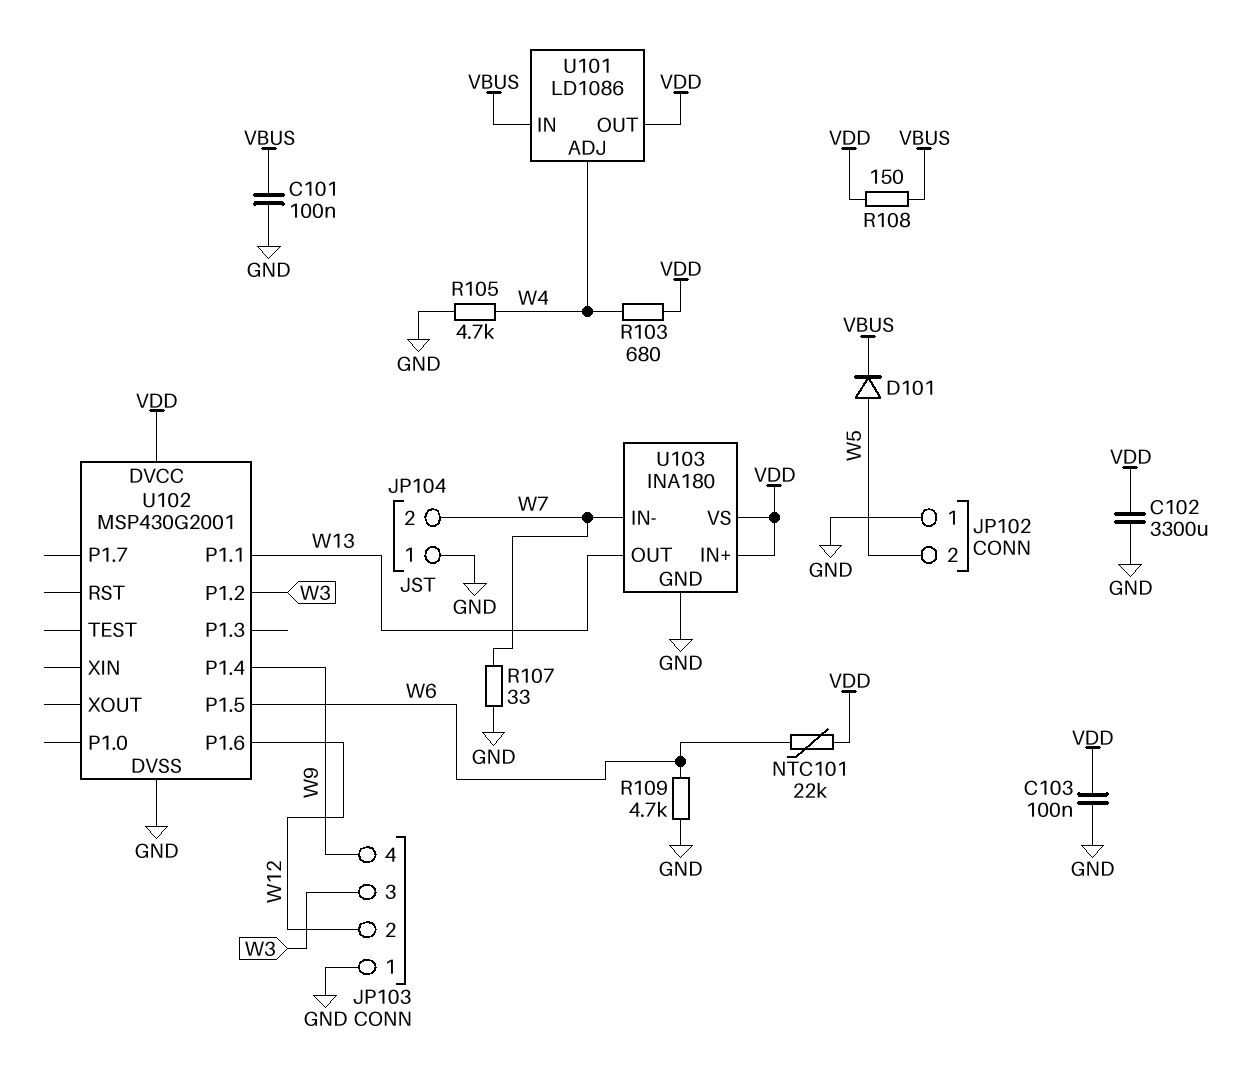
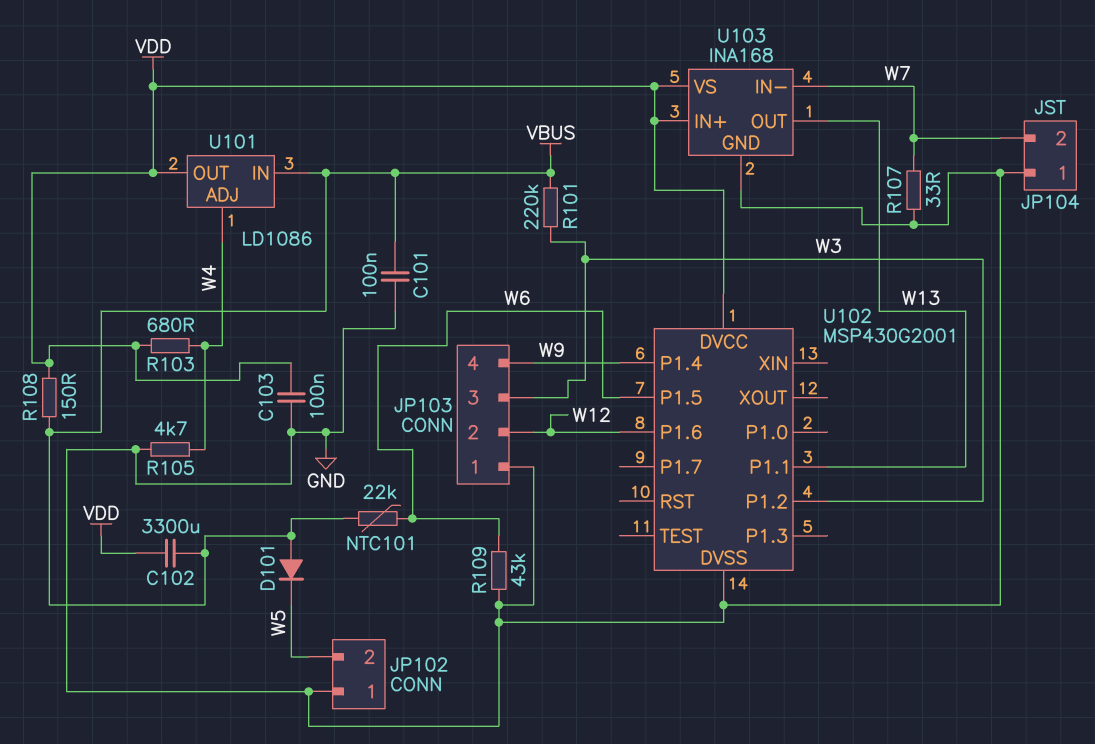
C102: 3300uF (GND, VDD) -> 3300uF (VBUS, VDD)
D101: diode (A W5, K VBUS) -> diode (A VBUS, K W5)
NTC101: 22k (VDD, W6) -> 22k (VBUS, W6)
R101: none -> 220k (VBUS, W3)
R109: 4.7k (GND, W6) -> 43k (GND, W6)
U103: INA180 -> INA168

